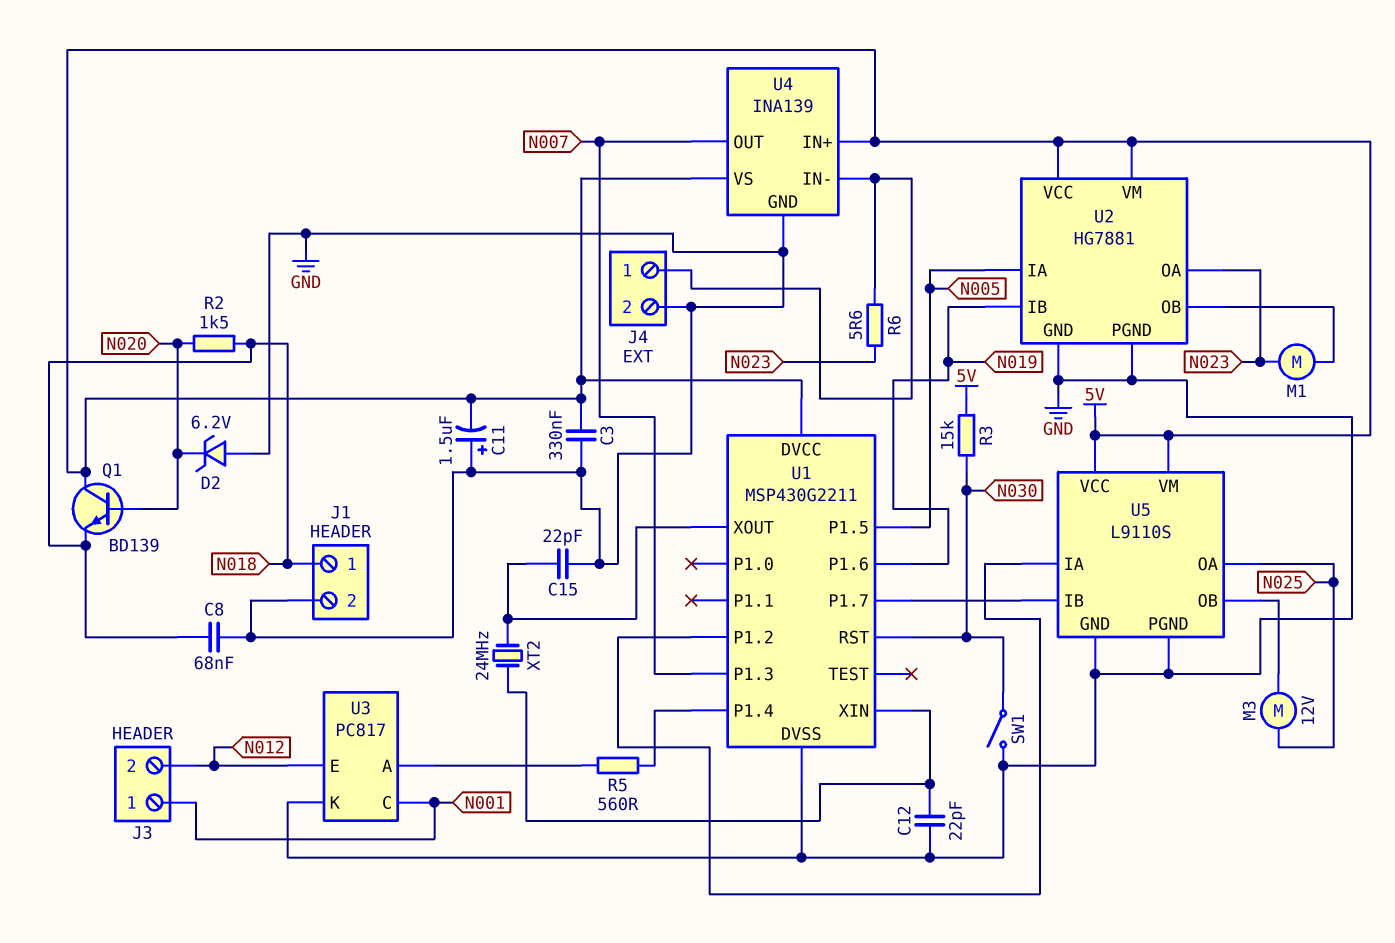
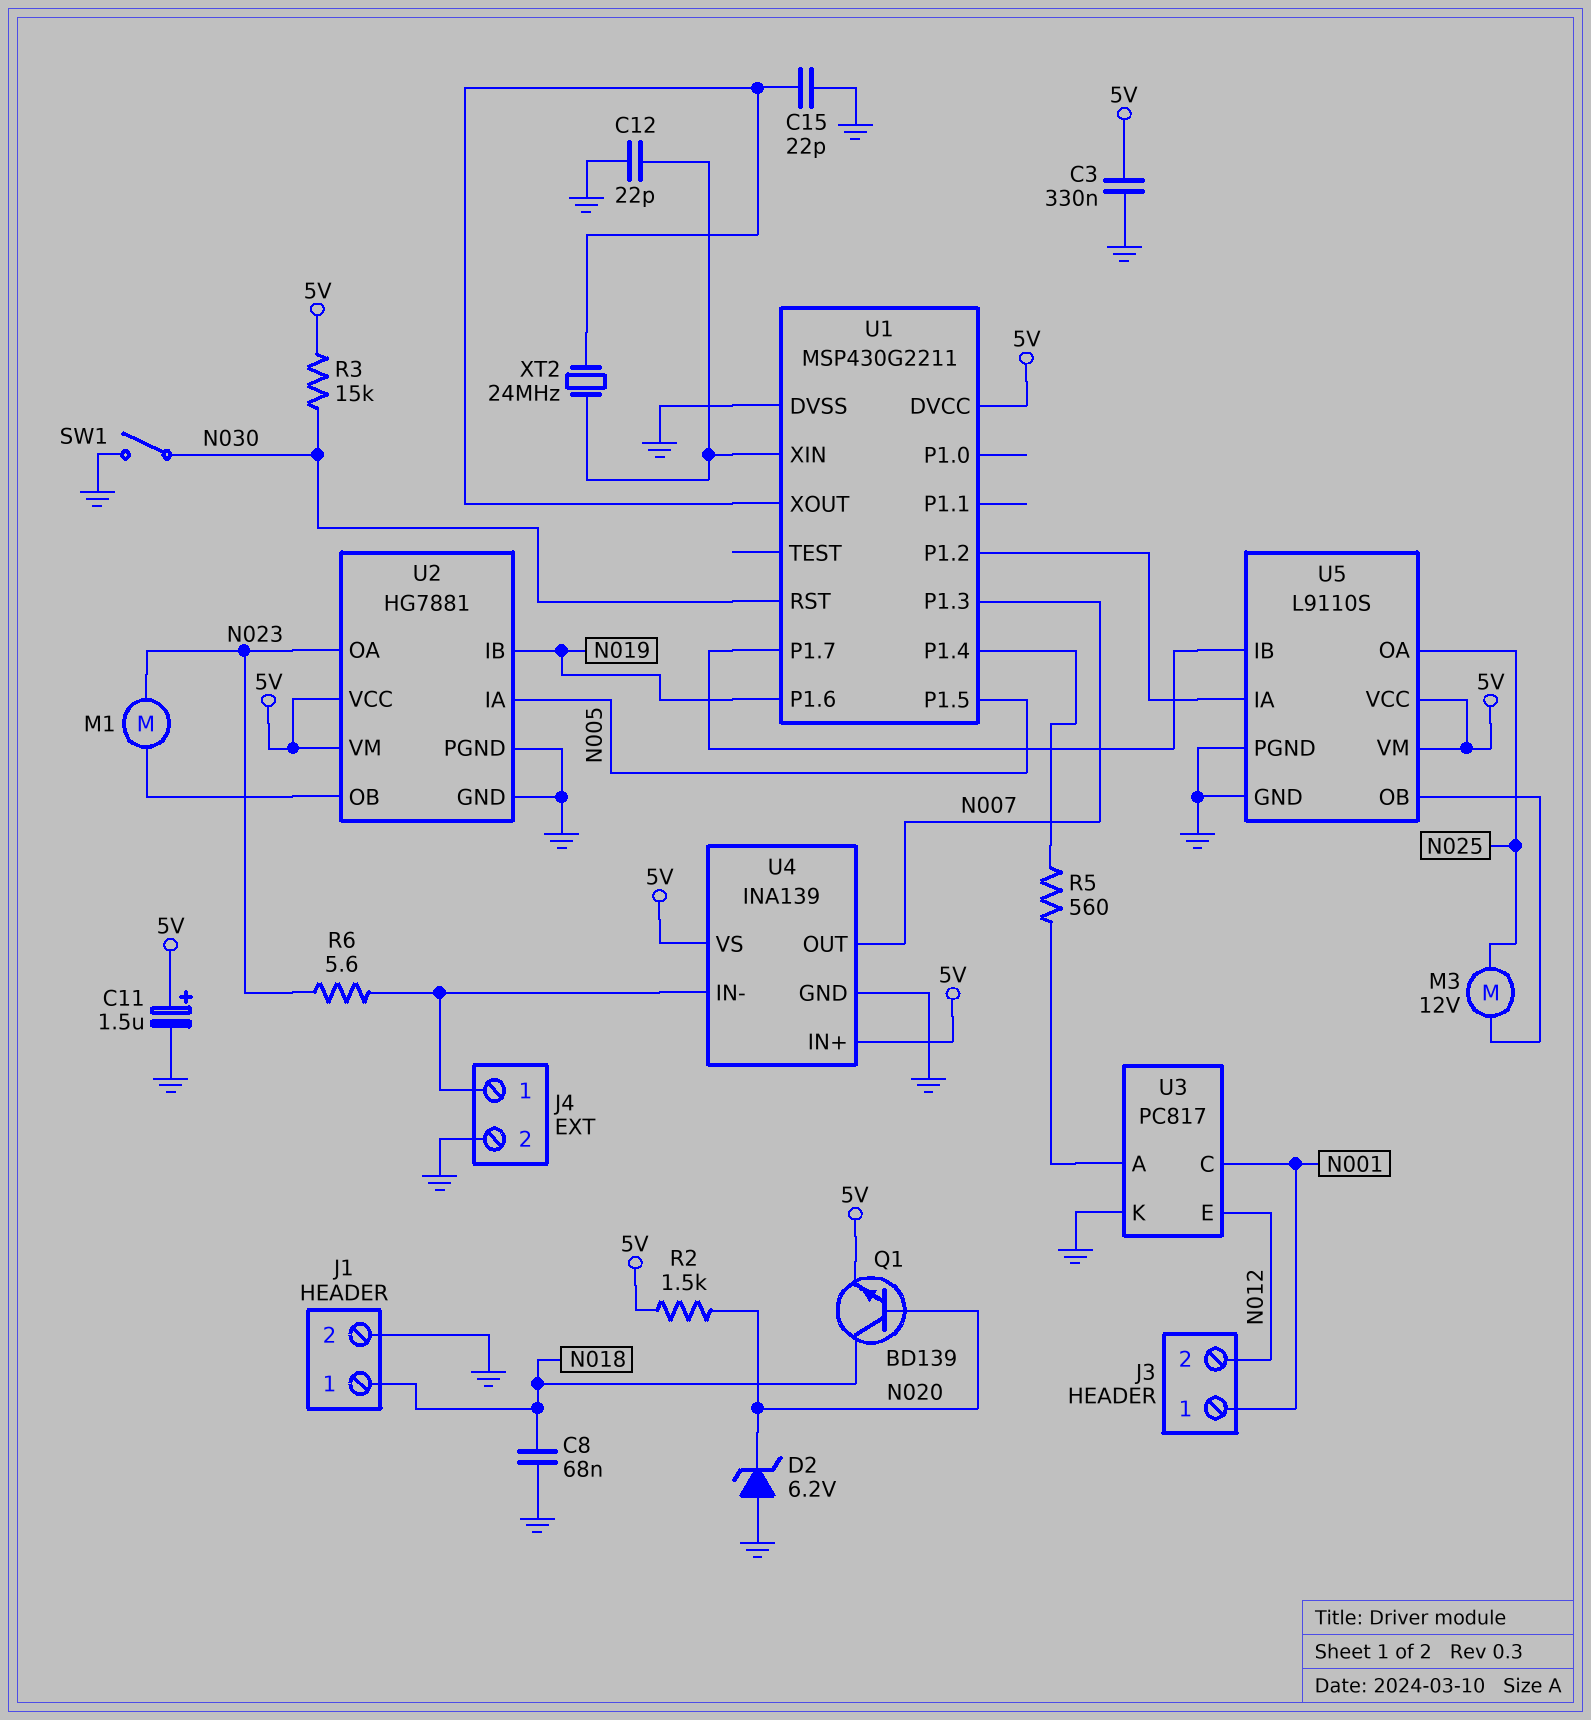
C11: 1.5uF (plus GND, minus 5V) -> 1.5uF (plus 5V, minus GND)
Q1: NPN BD139 (B N020, C 5V, E N018) -> NPN BD139 (B N020, C N018, E 5V)
R2: 1.5k (N018, N020) -> 1.5k (5V, N020)

